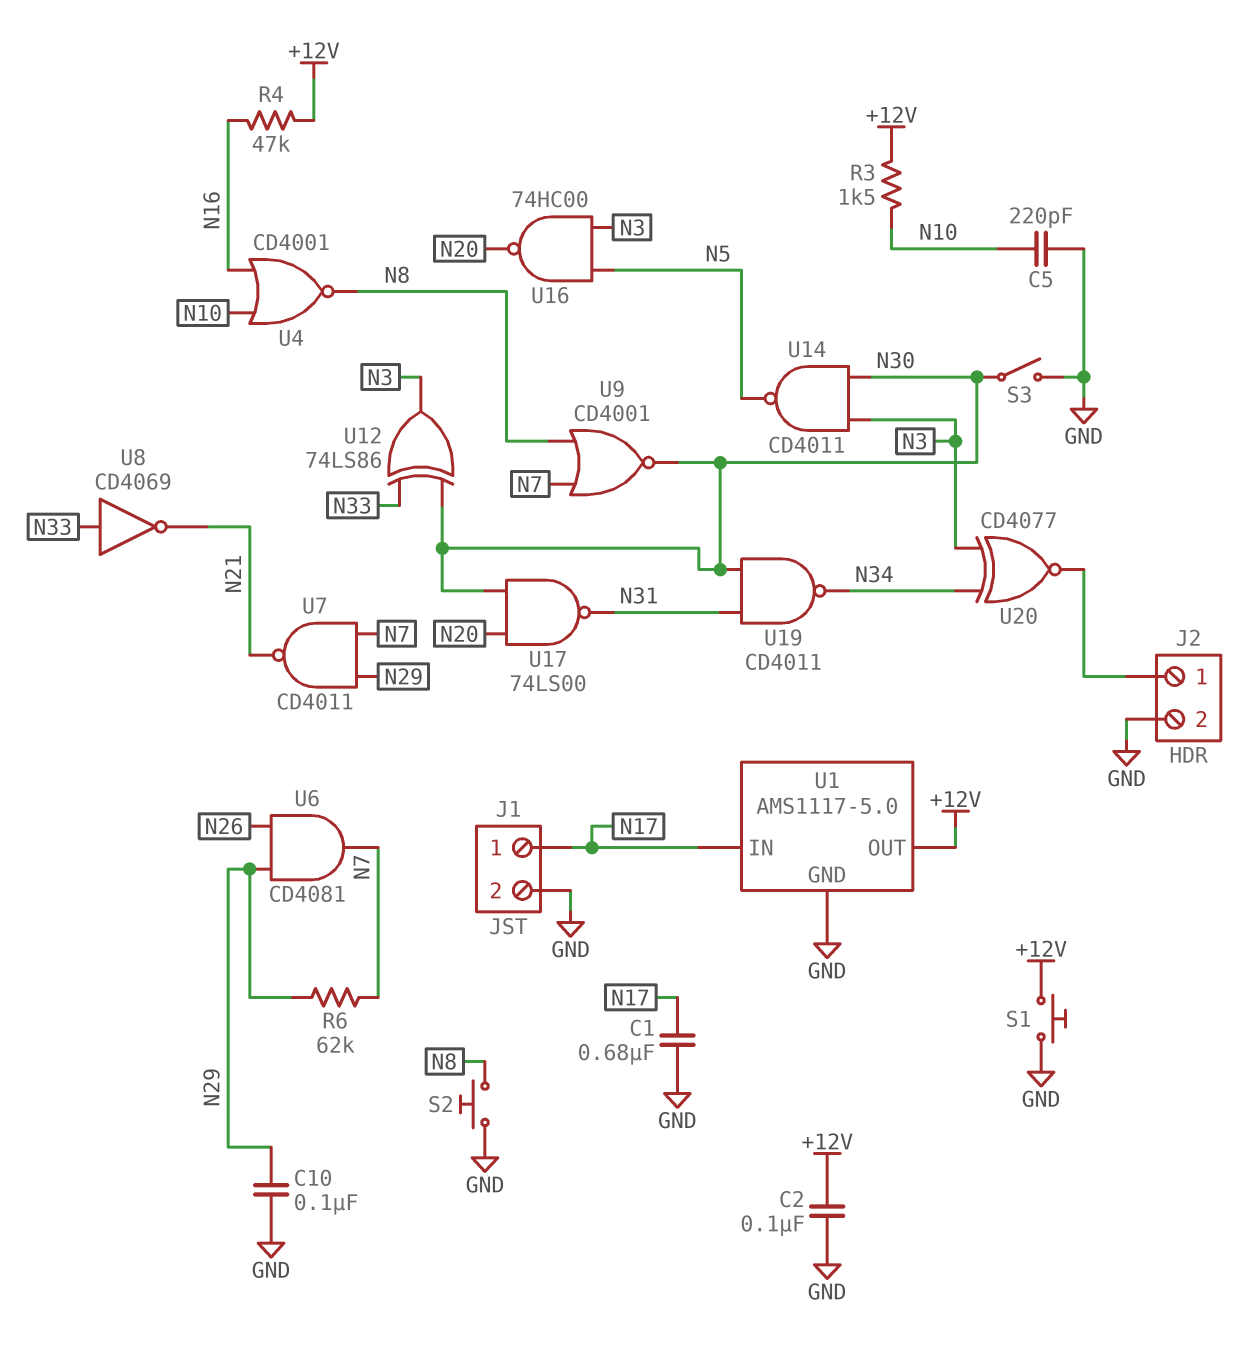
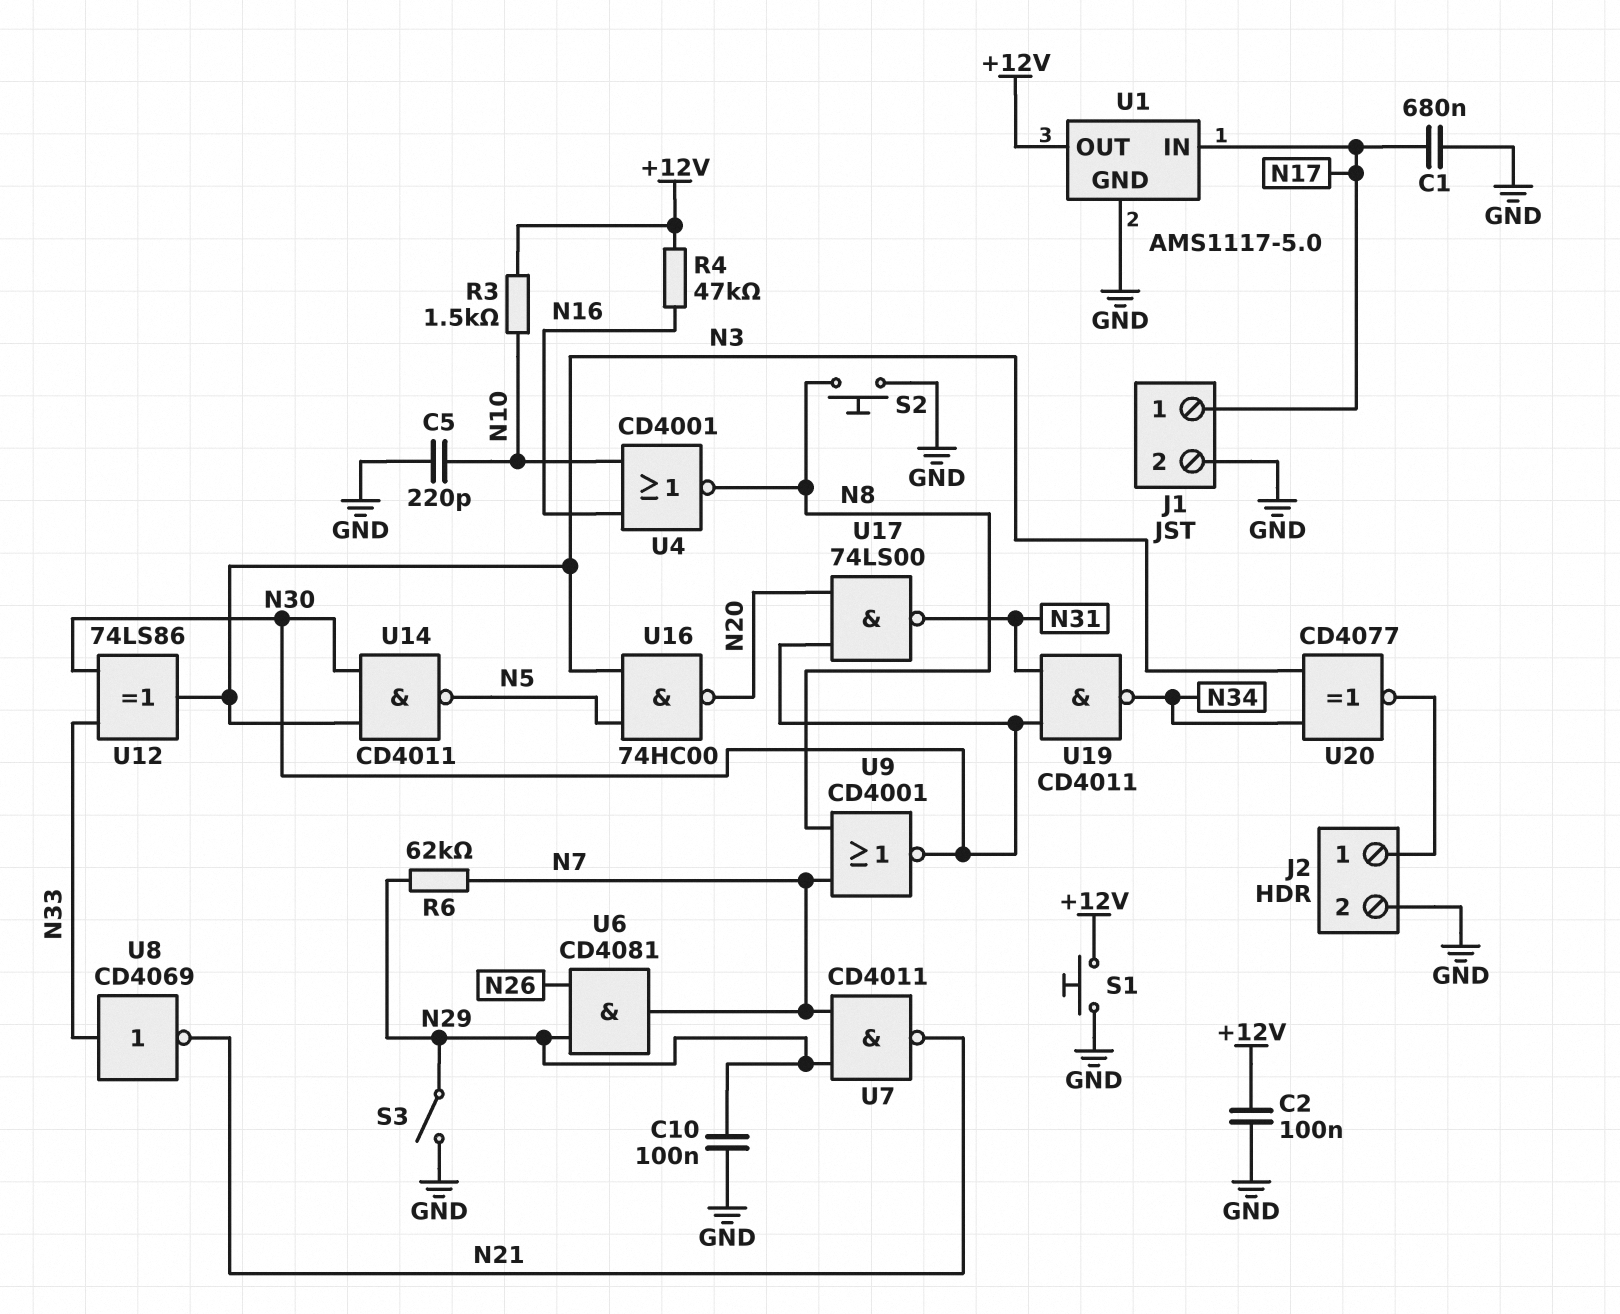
S3: switch (GND, N30) -> switch (GND, N29)

